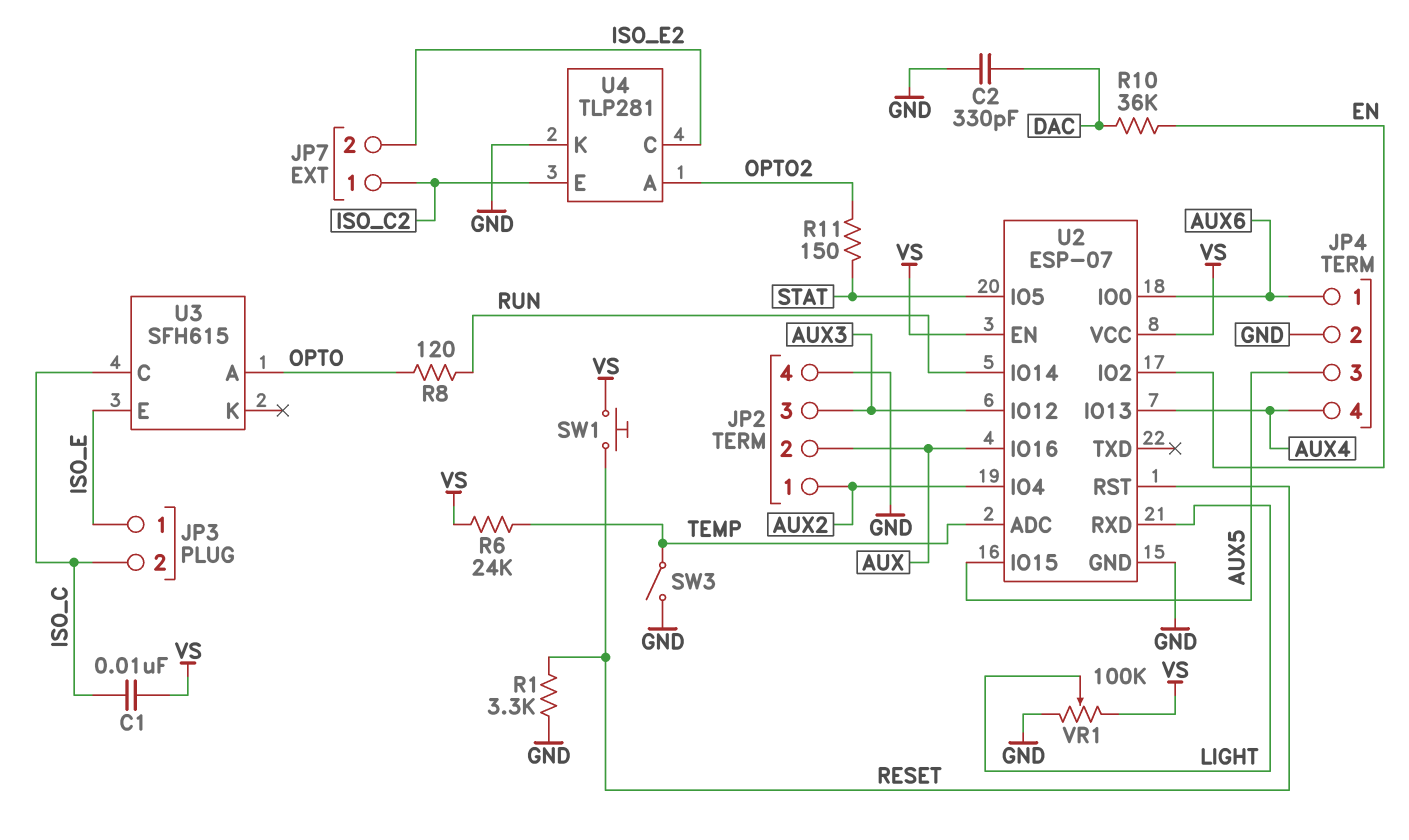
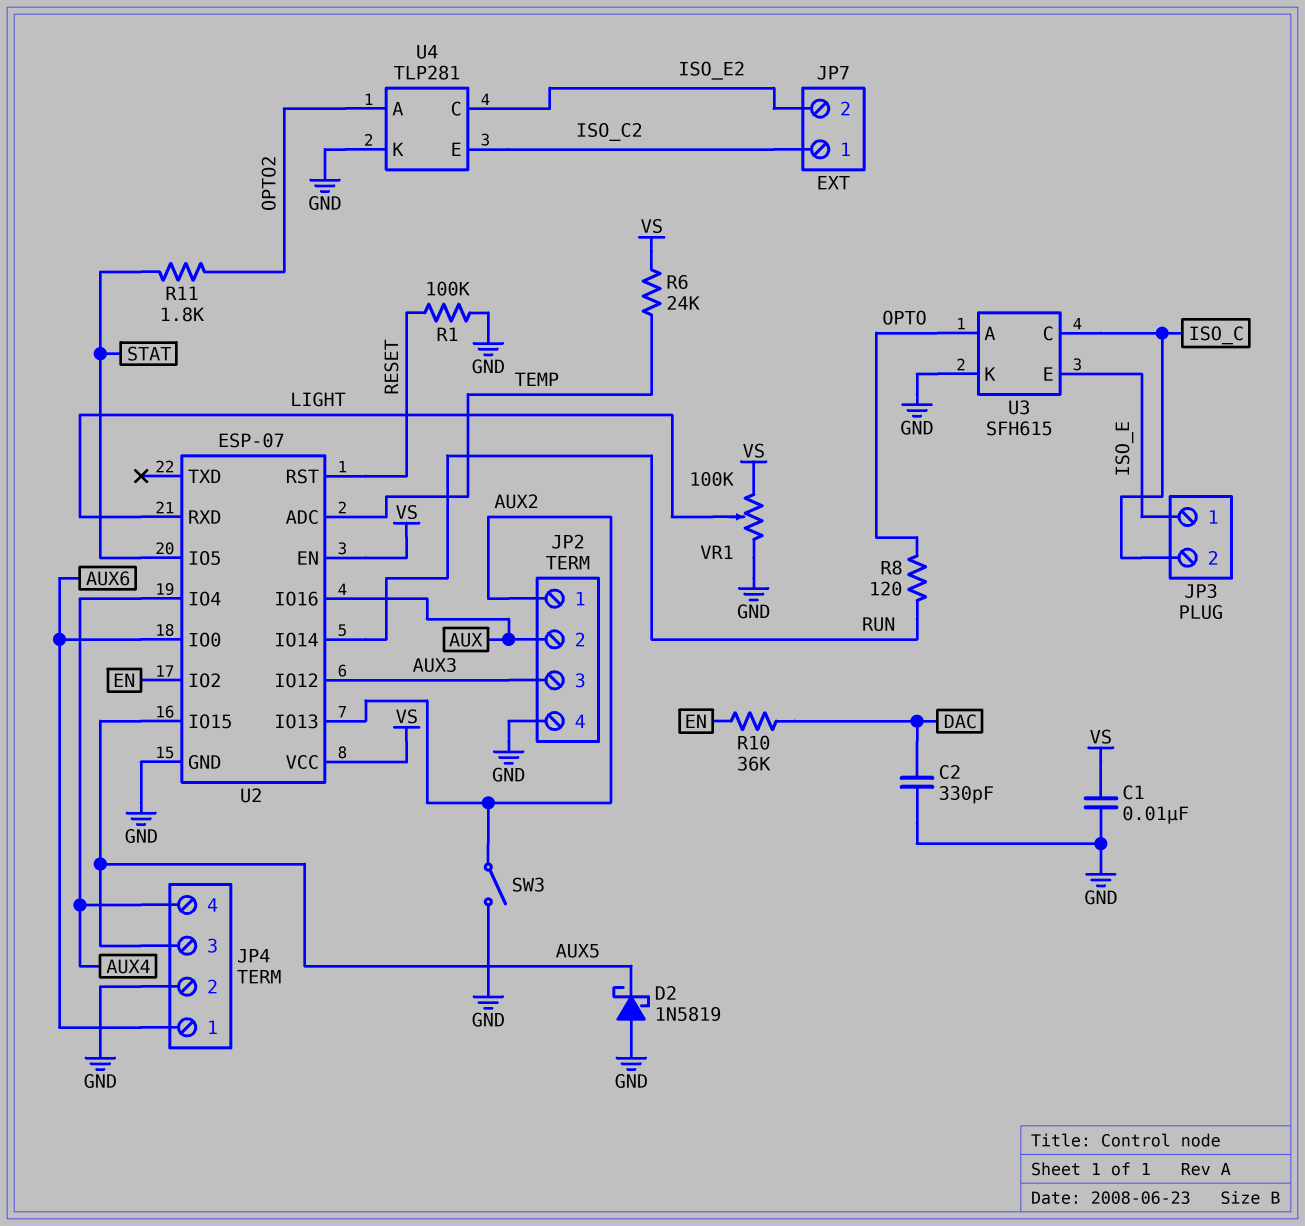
C1: 10nF (ISO_C, VS) -> 10nF (GND, VS)
D2: none -> schottky 1N5819 (A GND, K AUX5)
R1: 3.3k (GND, RESET) -> 100k (GND, RESET)
R11: 150 (OPTO2, STAT) -> 1.8k (OPTO2, STAT)
SW1: button (RESET, VS) -> none
SW3: switch (GND, TEMP) -> switch (AUX2, GND)
U2 pin IO4: AUX2 -> AUX4
U2 pin IO13: AUX4 -> AUX2
U3 pin K: none -> GND

